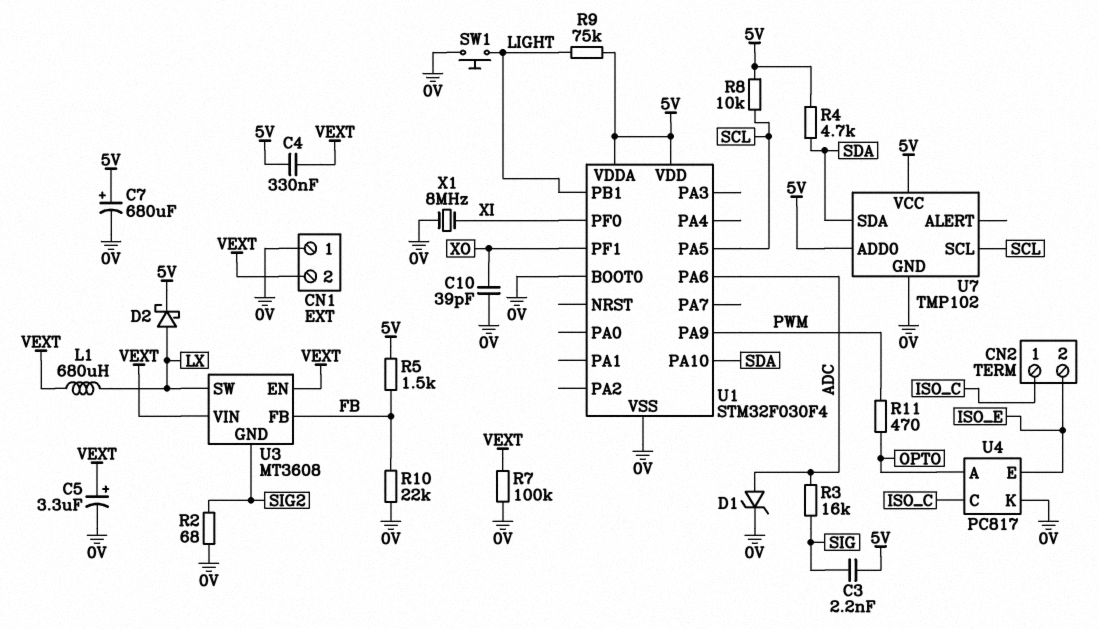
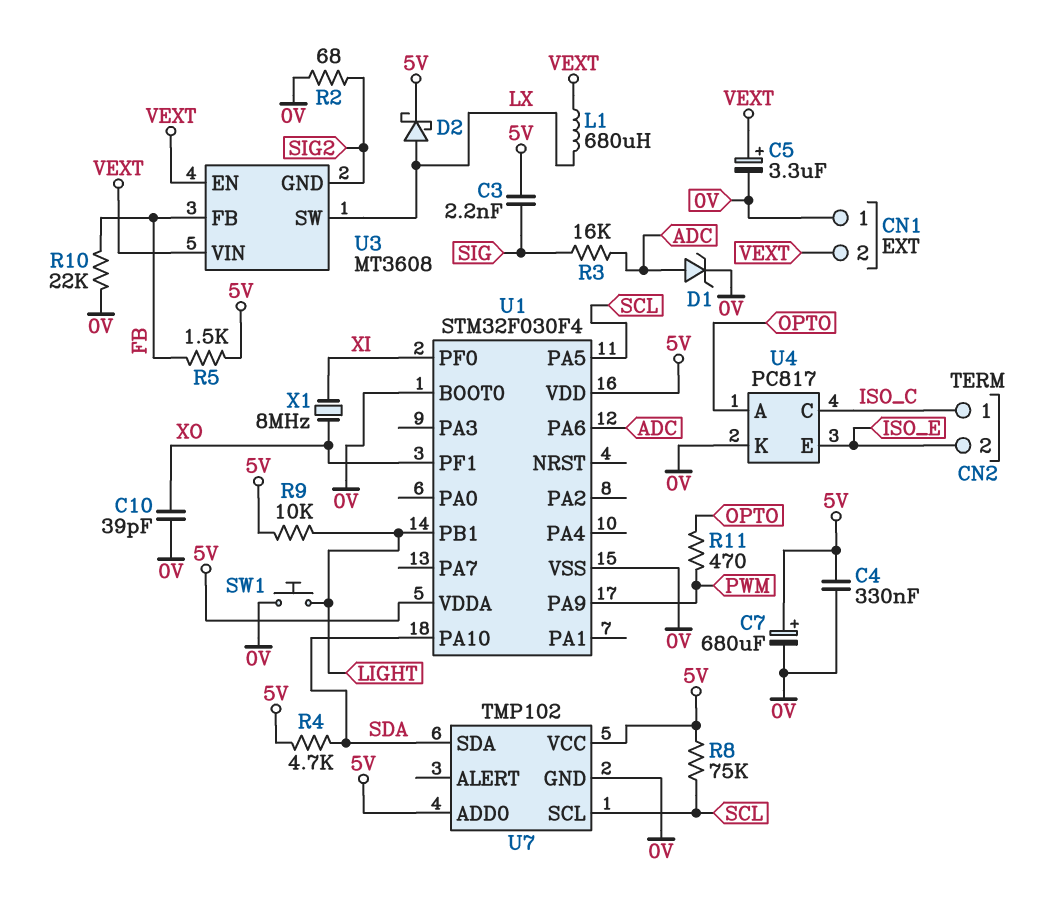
C4: 330nF (5V, VEXT) -> 330nF (0V, 5V)
R7: 100k (0V, VEXT) -> none
R8: 10k (5V, SCL) -> 75k (5V, SCL)
R9: 75k (5V, LIGHT) -> 10k (5V, LIGHT)
X1: 8MHz (0V, XI) -> 8MHz (XI, XO)

